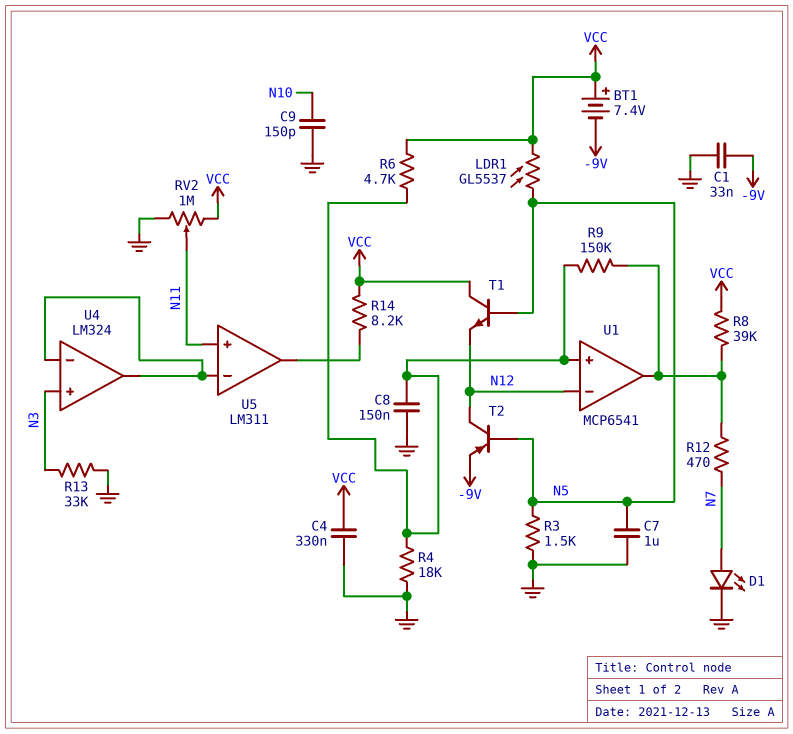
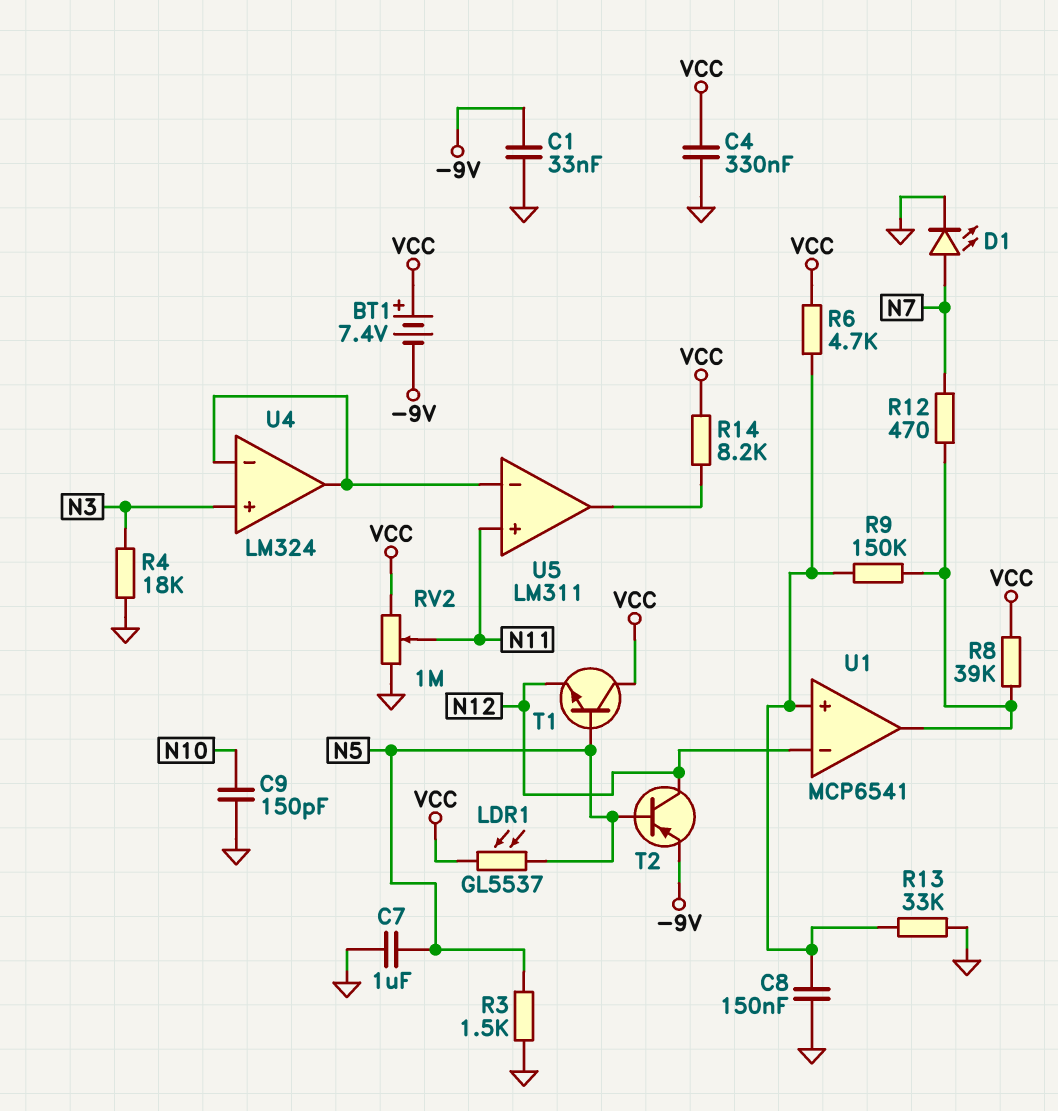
R4: 18k (GND, U1/in+) -> 18k (GND, N3)
R13: 33k (GND, N3) -> 33k (GND, U1/in+)

